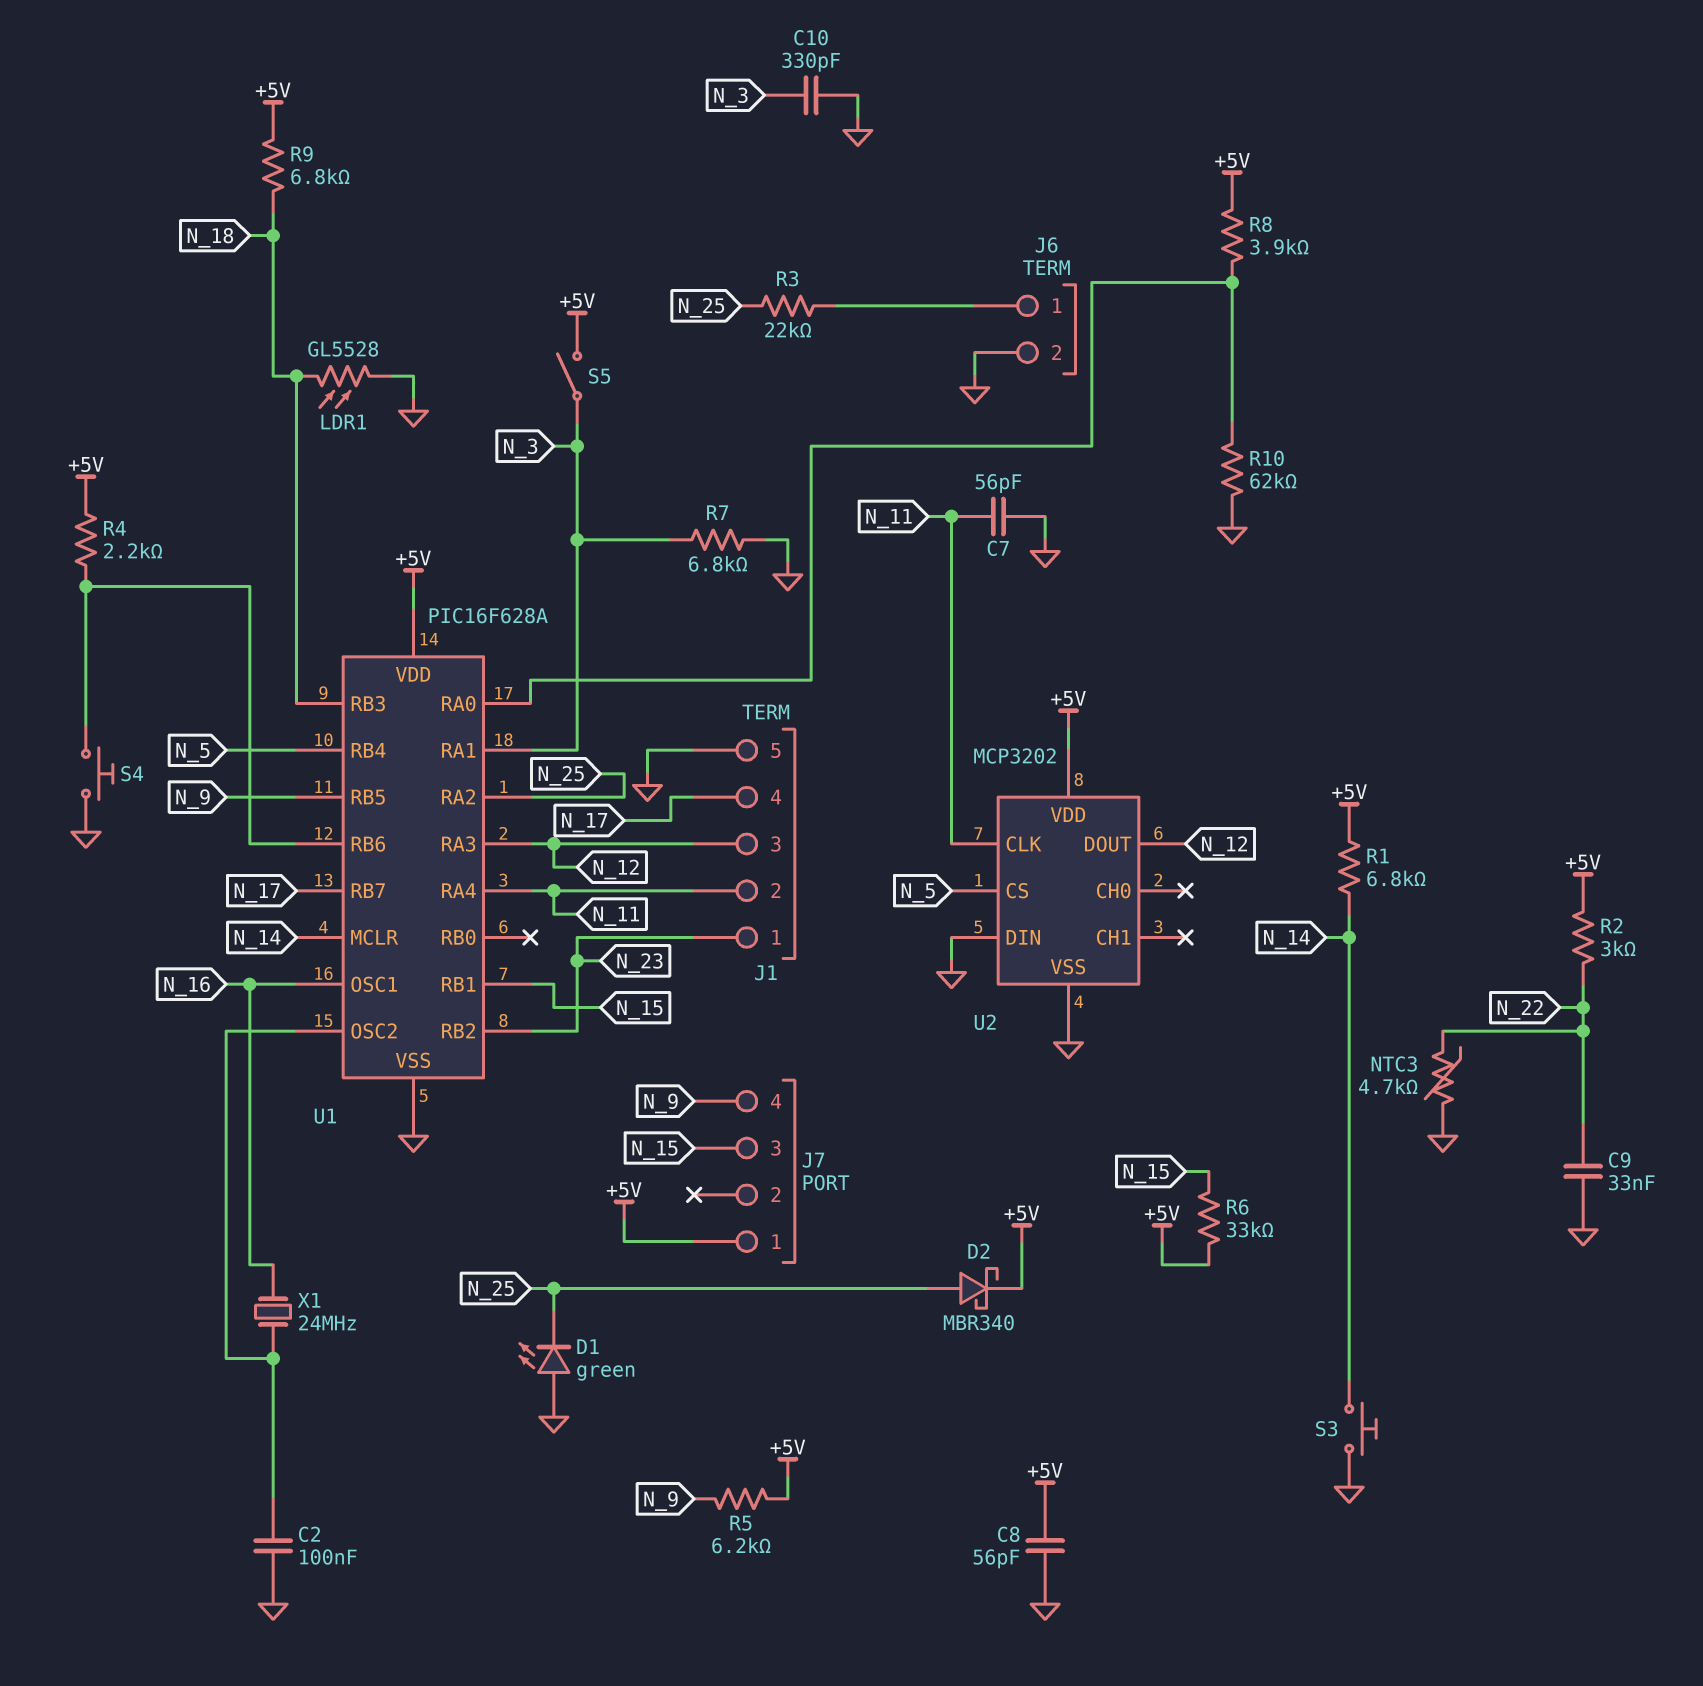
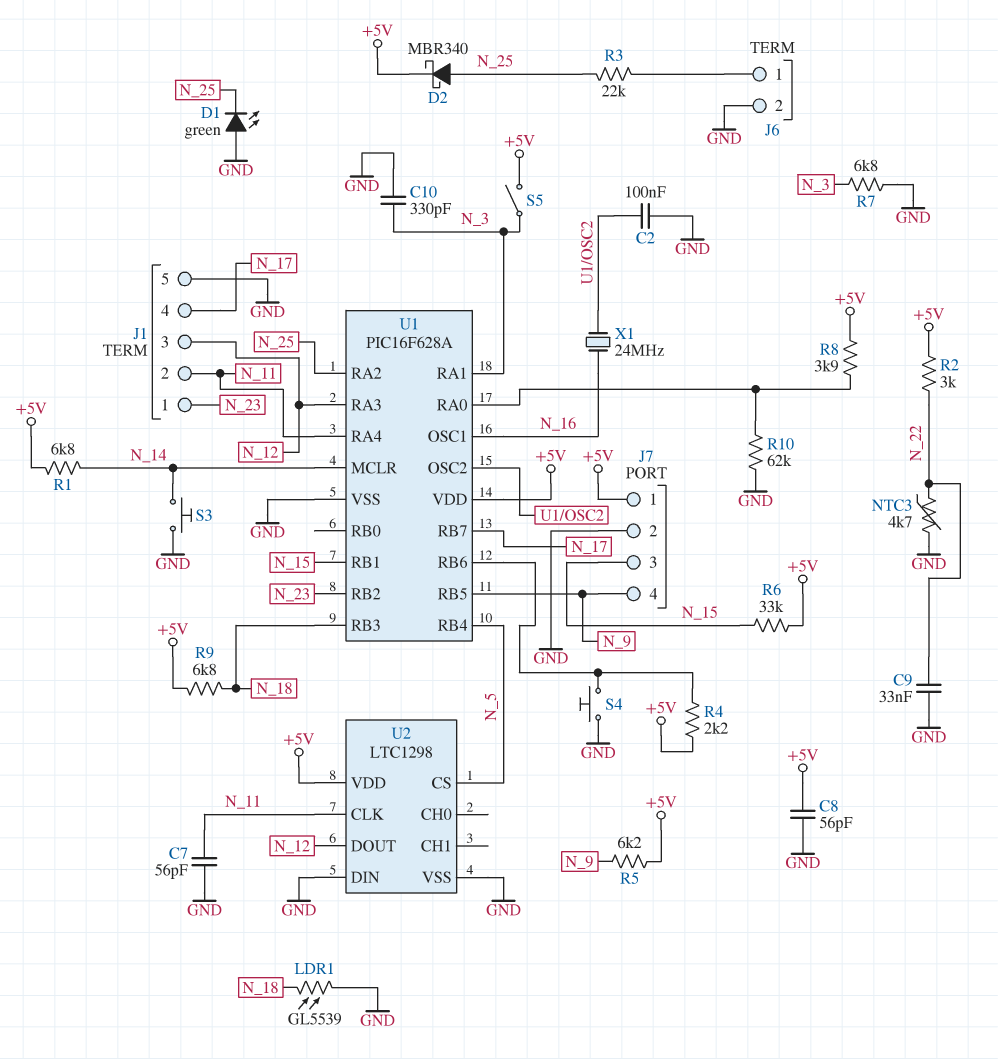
J7 pin 2: none -> GND
LDR1: GL5528 (GND, N_18) -> GL5539 (GND, N_18)
U2: MCP3202 -> LTC1298

